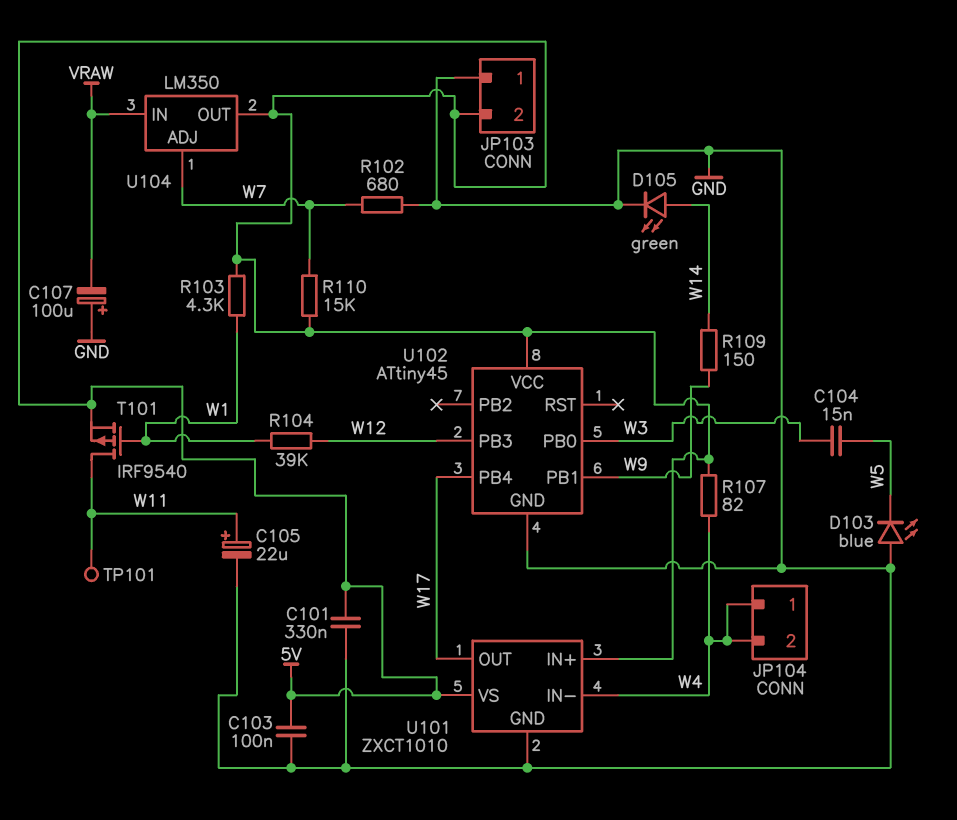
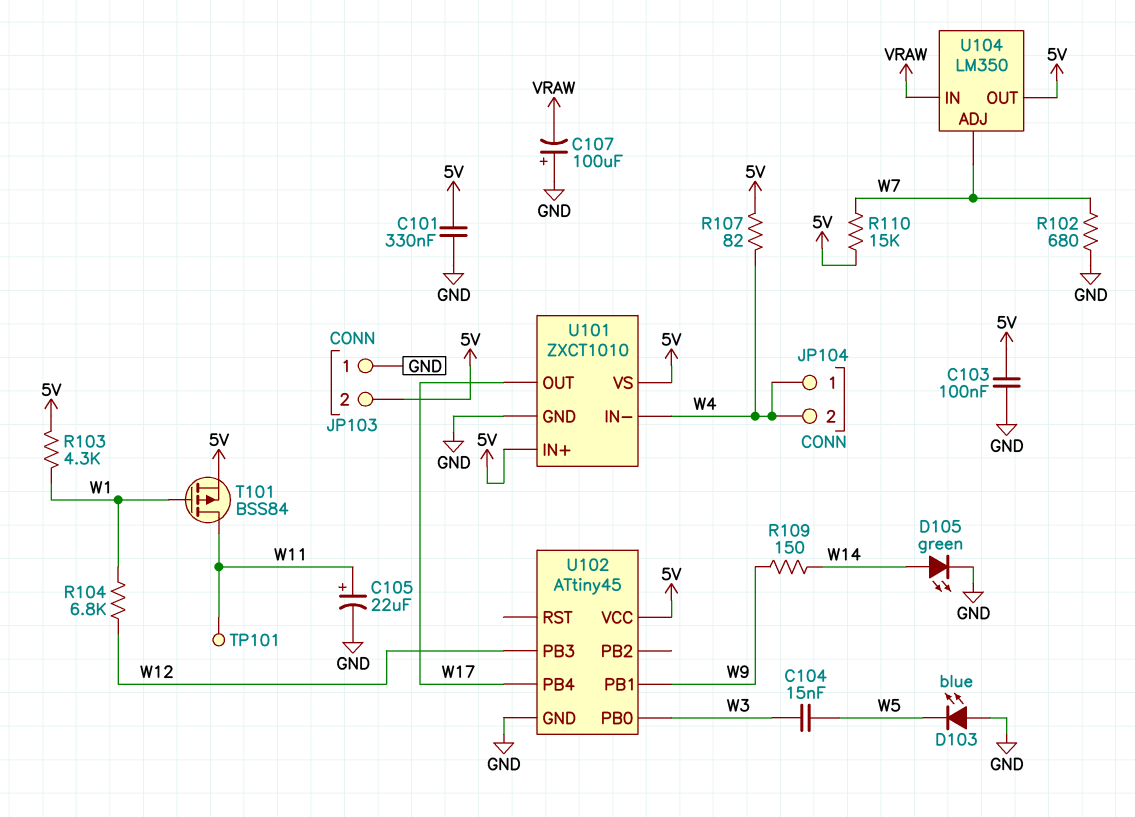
R104: 39k (W1, W12) -> 6.8k (W1, W12)
T101: PMOS IRF9540 (G W1, D W11, S 5V) -> PMOS BSS84 (G W1, D W11, S 5V)

